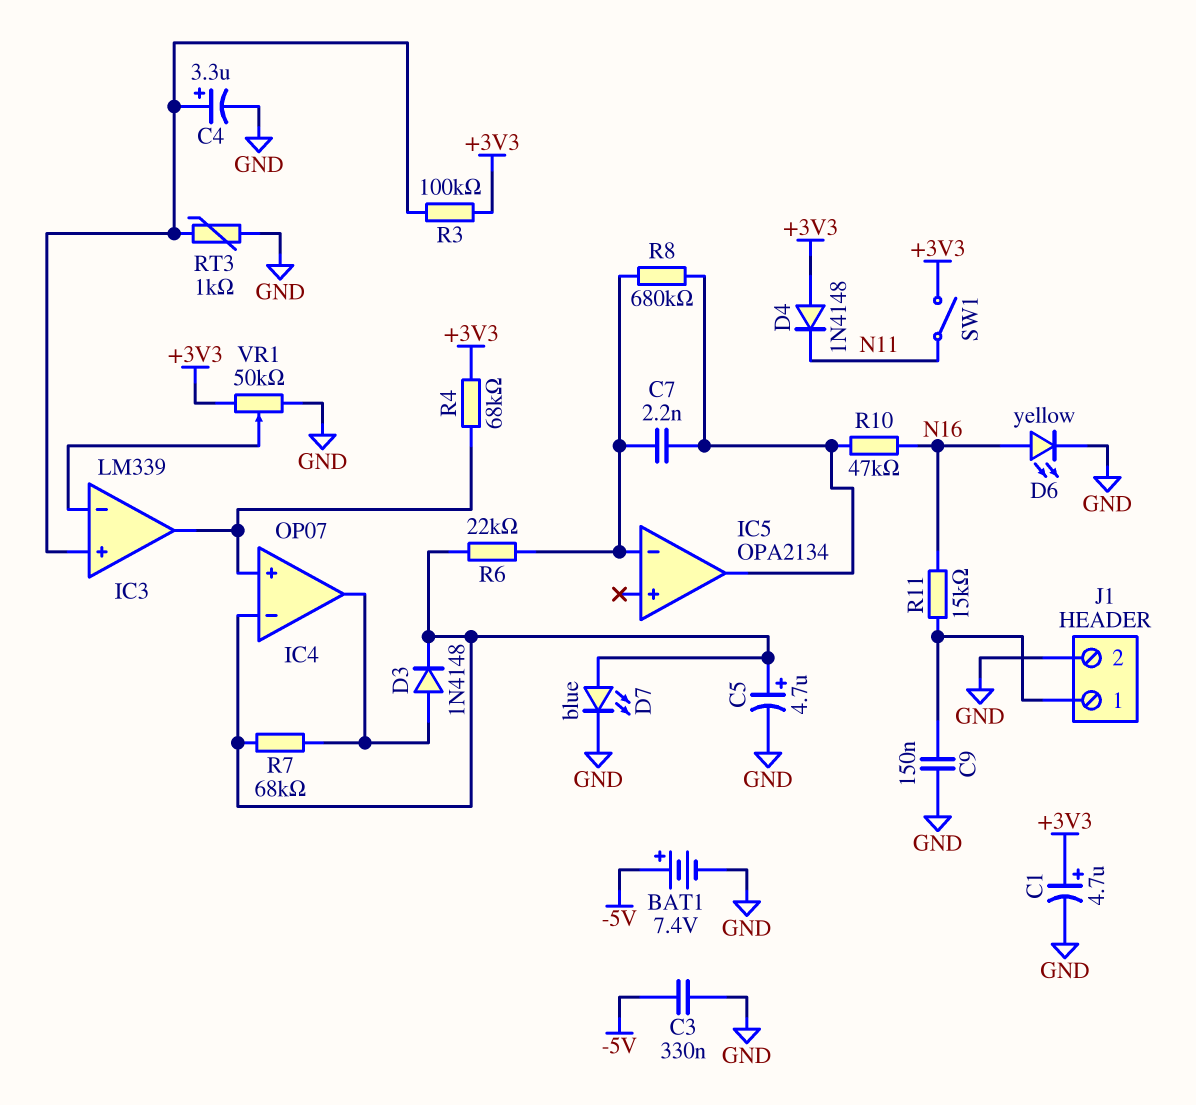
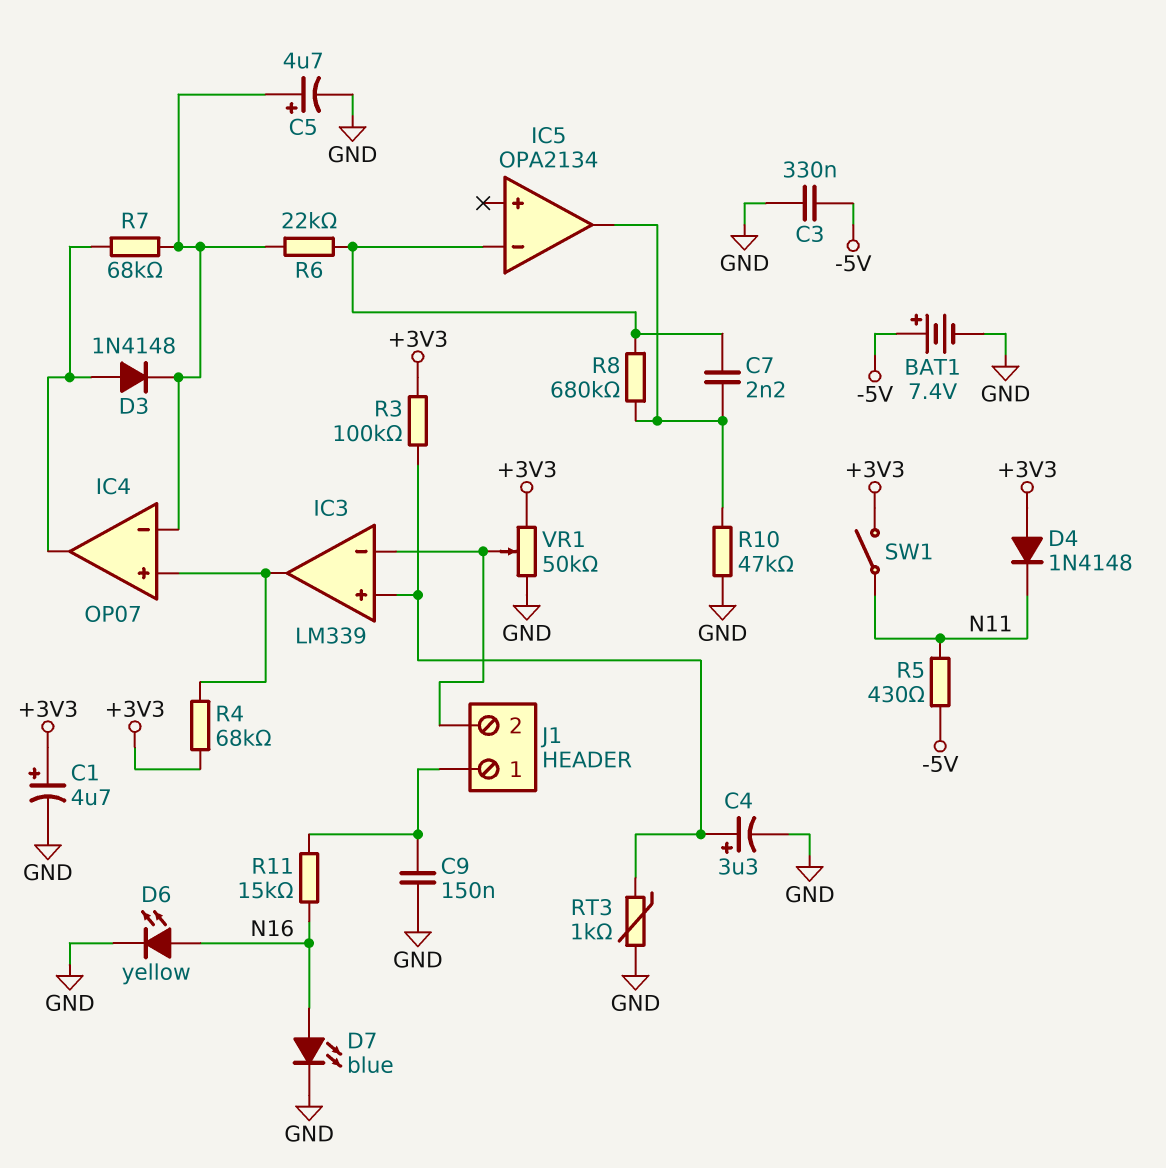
D7: LED blue (A IC4/in-, K GND) -> LED blue (A N16, K GND)
J1 pin 2: GND -> IC3/in-
R5: none -> 430 (-5V, N11)
R10: 47k (IC5/out, N16) -> 47k (GND, IC5/out)

